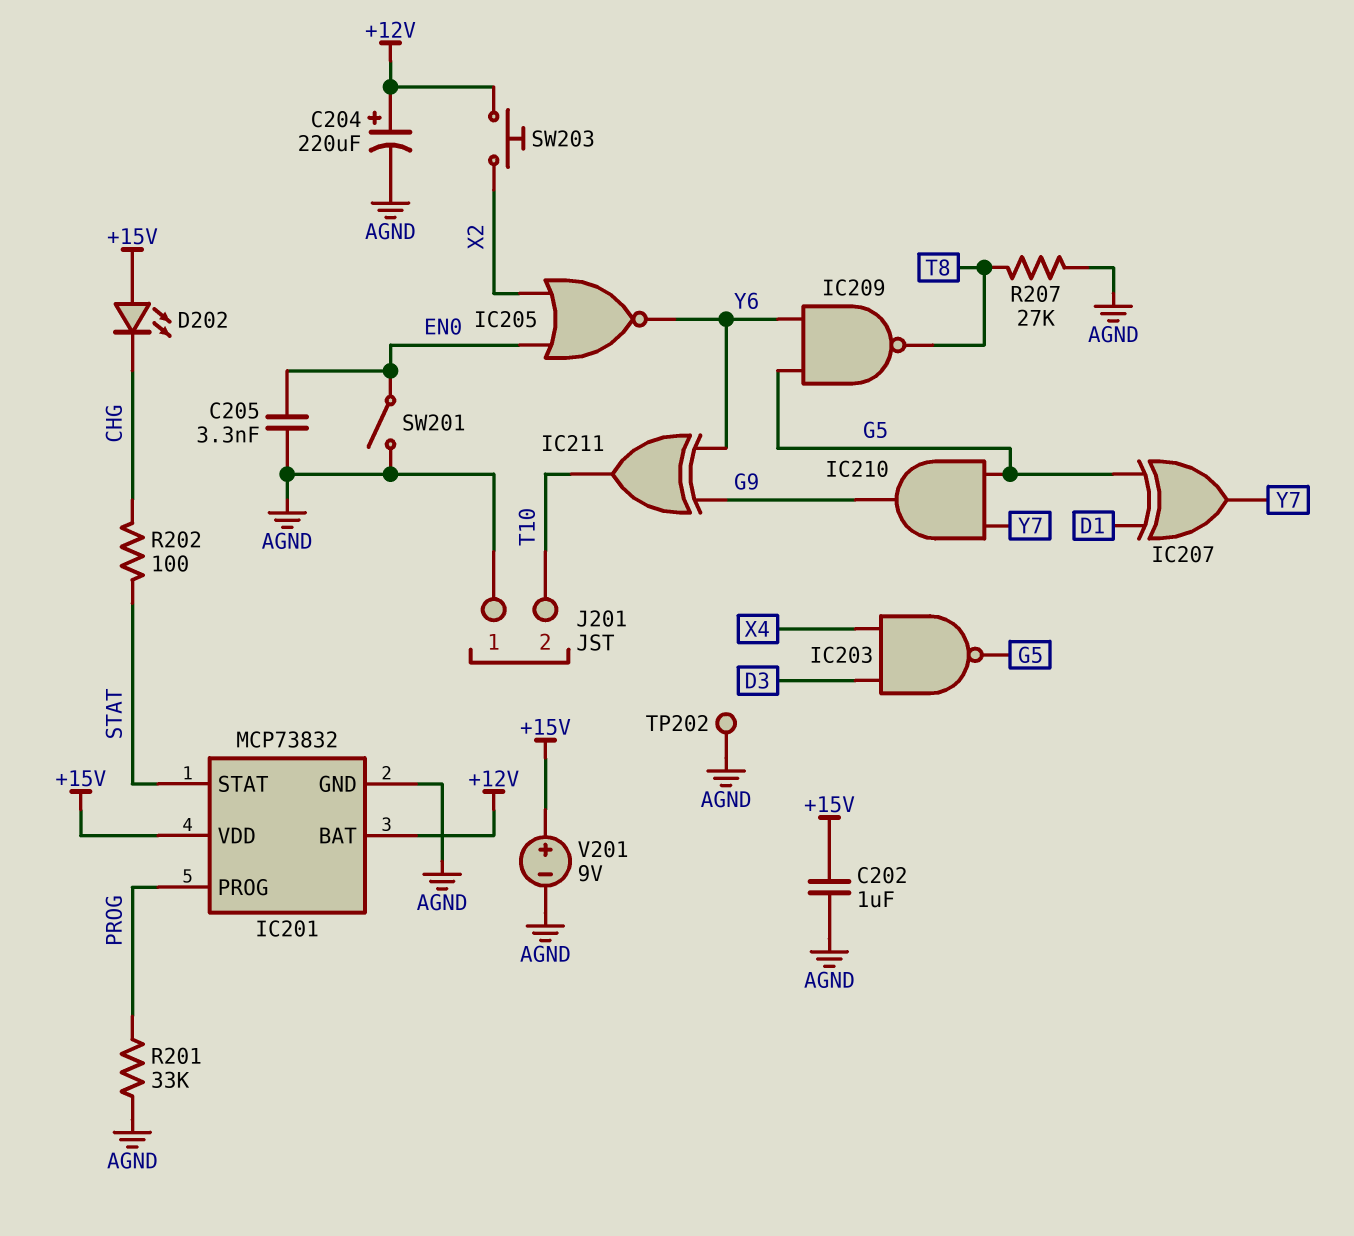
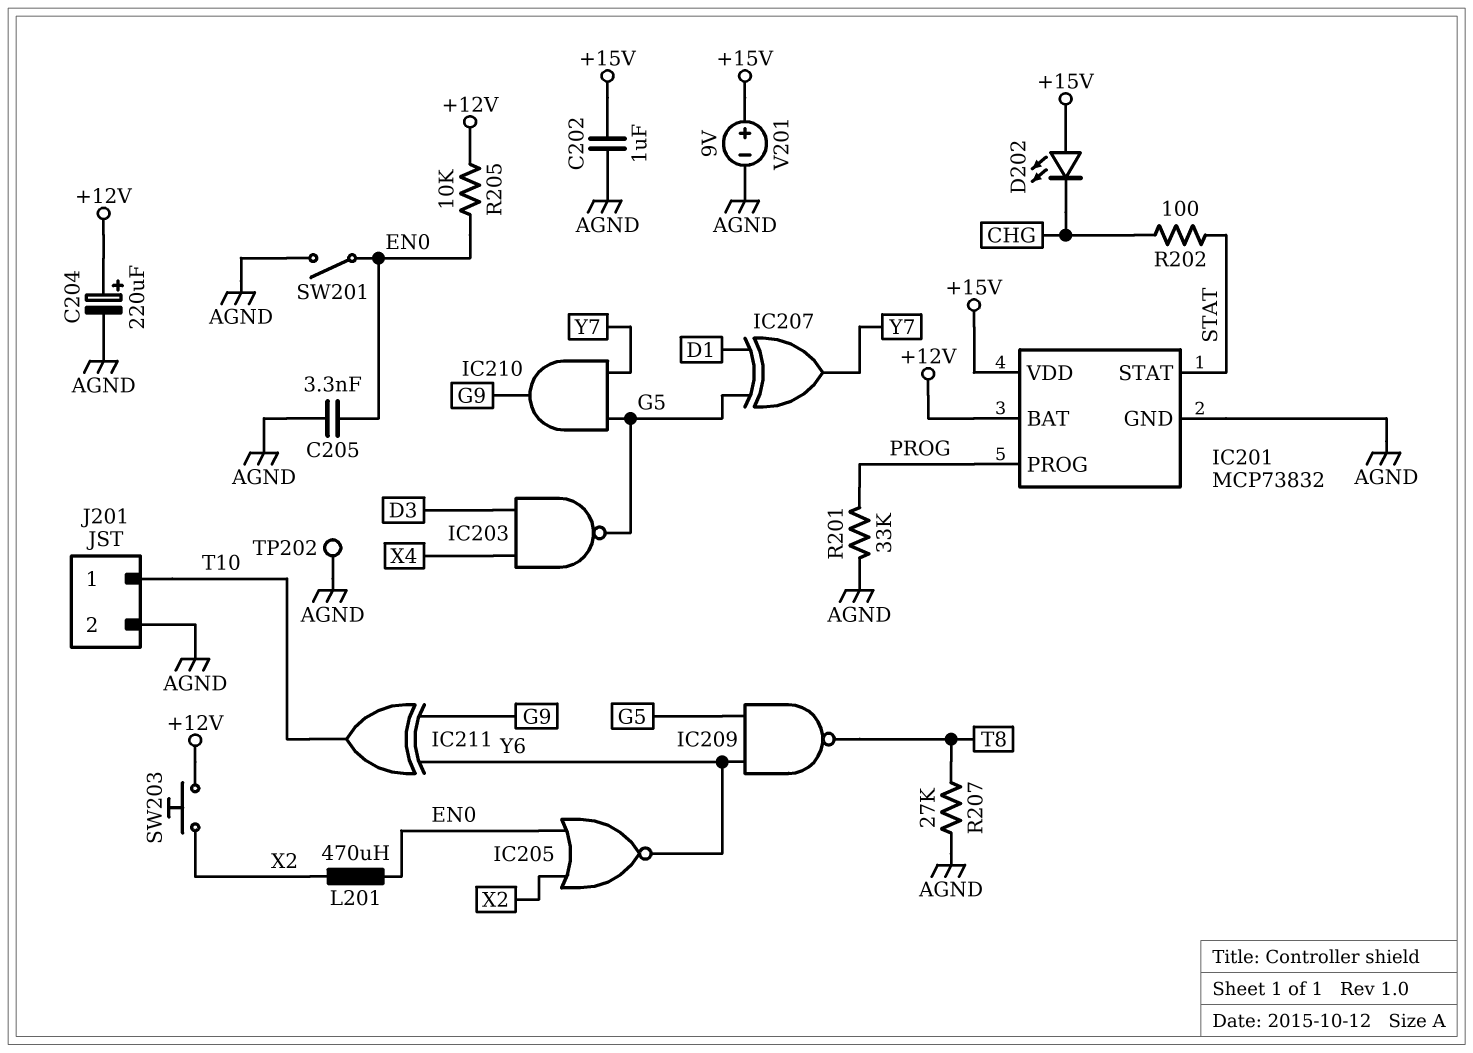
J201 pin 1: AGND -> T10
J201 pin 2: T10 -> AGND
L201: none -> 470uH (EN0, X2)
R205: none -> 10k (+12V, EN0)

